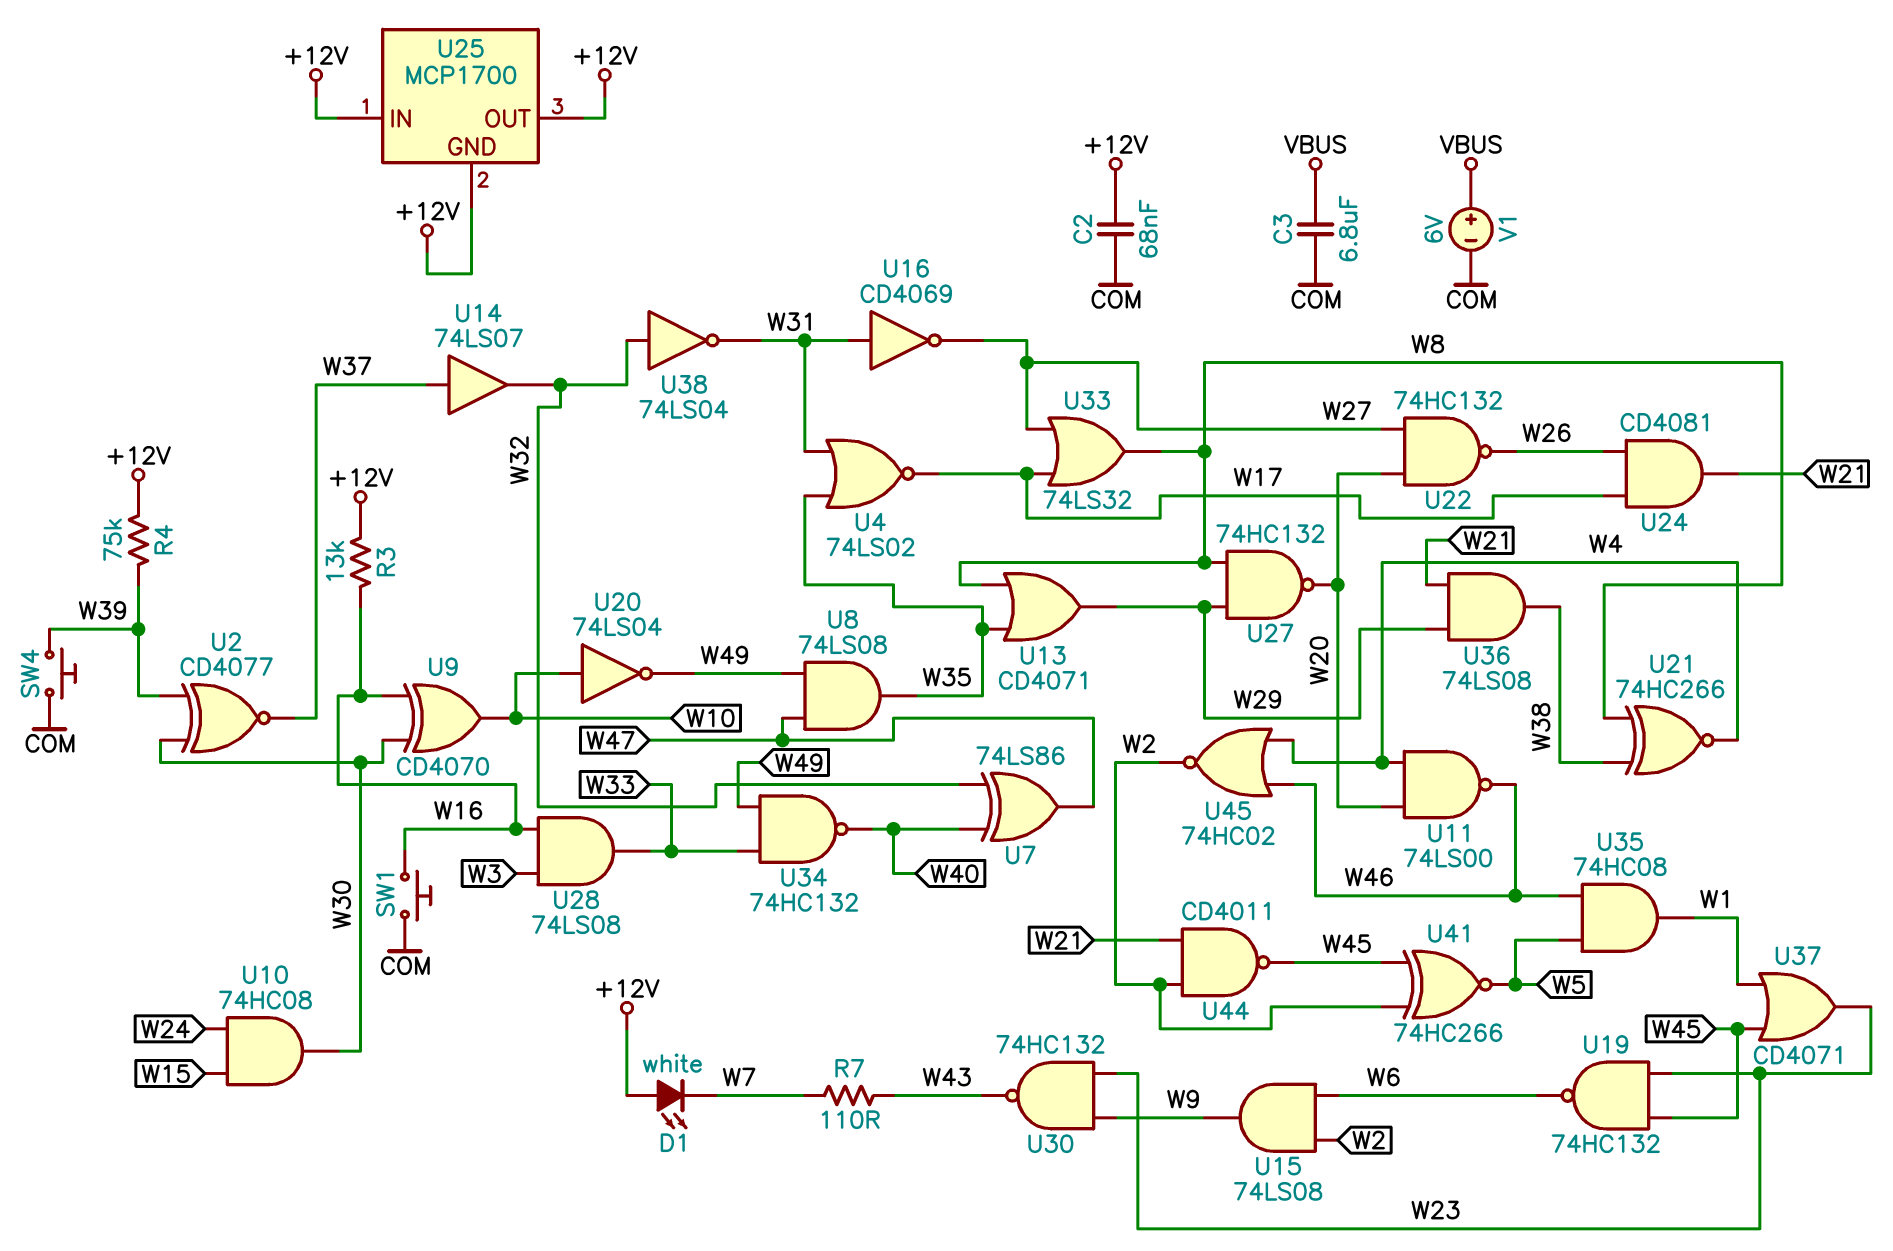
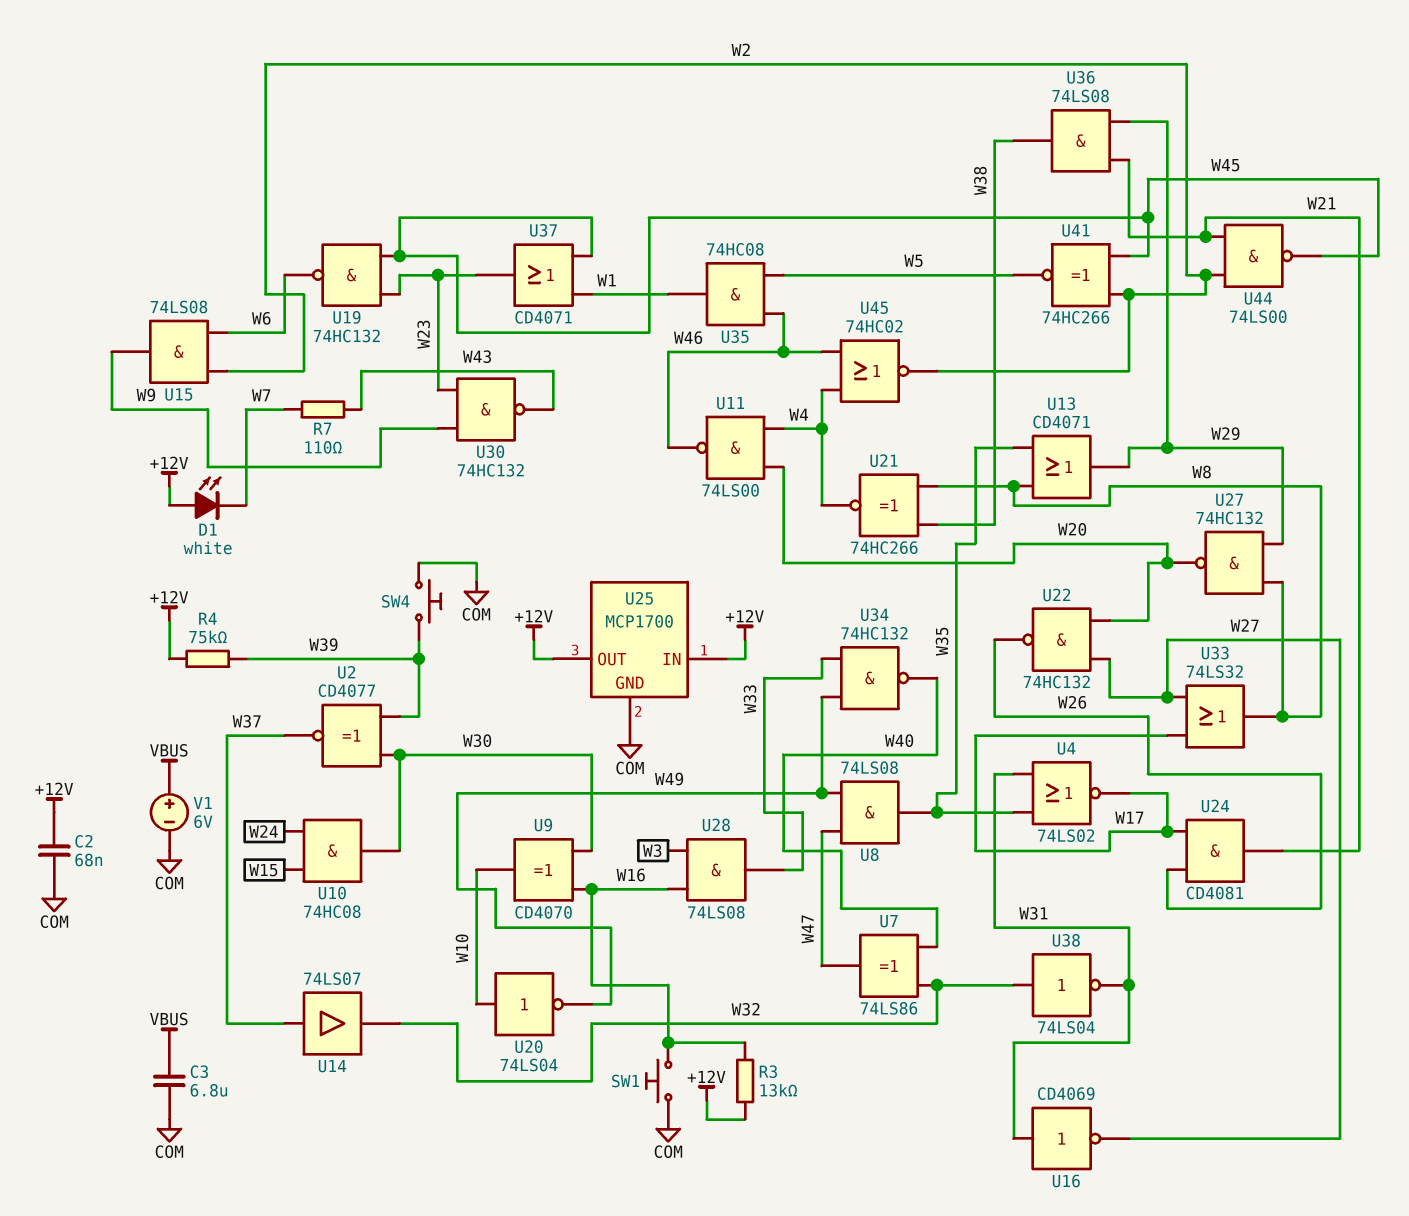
U25 pin GND: +12V -> COM
U44: NAND CD4011 (in W2, in W21, out W45) -> NAND 74LS00 (in W2, in W21, out W45)

